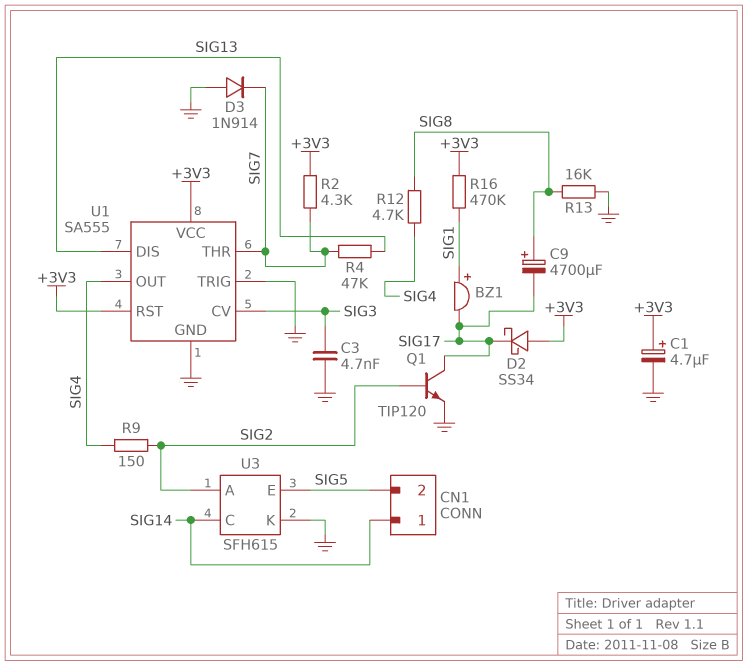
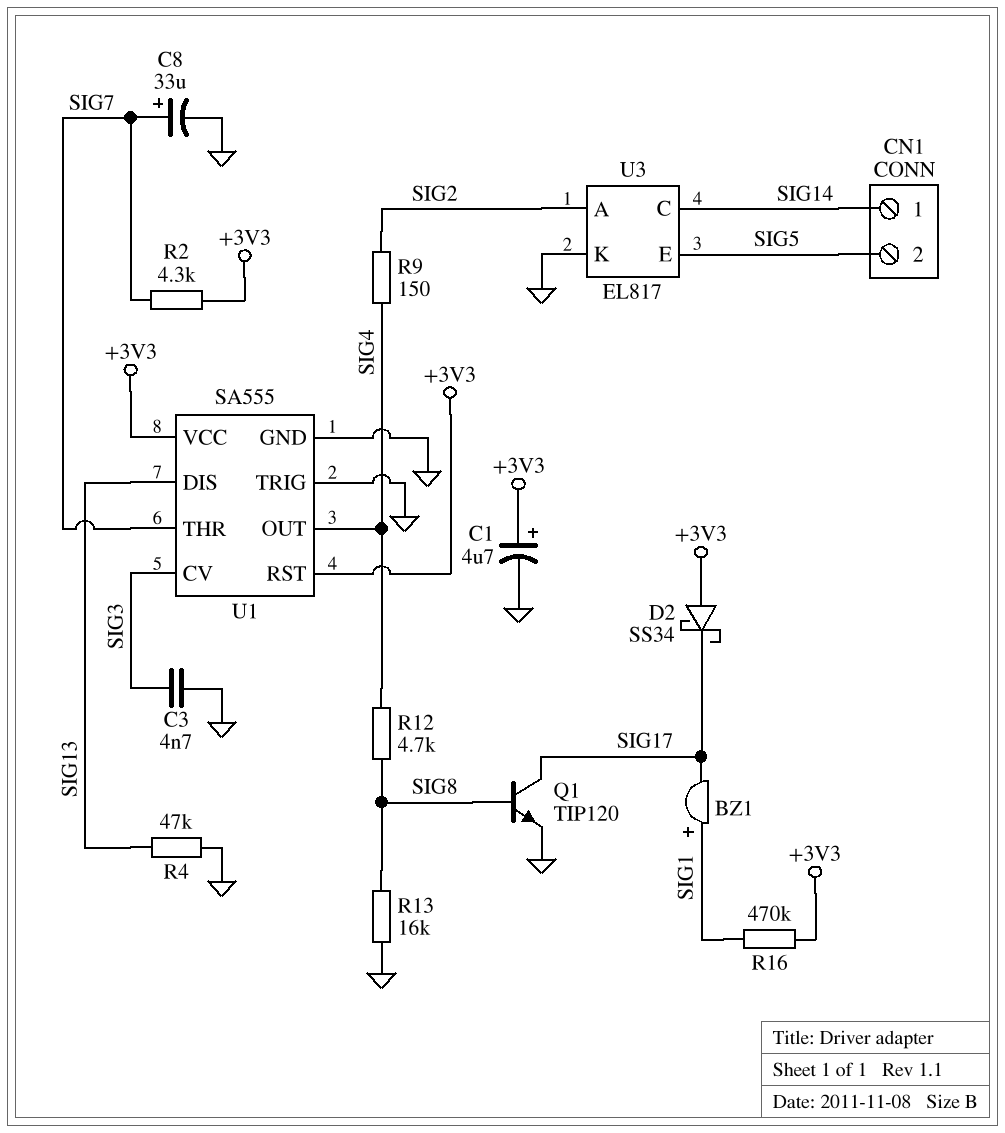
C8: none -> 33uF (plus SIG7, minus GND)
C9: 4700uF (plus SIG8, minus SIG17) -> none
D3: diode 1N914 (A GND, K SIG7) -> none
Q1: NPN TIP120 (B SIG2, C SIG17, E GND) -> NPN TIP120 (B SIG8, C SIG17, E GND)
R4: 47k (SIG7, SIG13) -> 47k (GND, SIG13)
U3: SFH615 -> EL817

